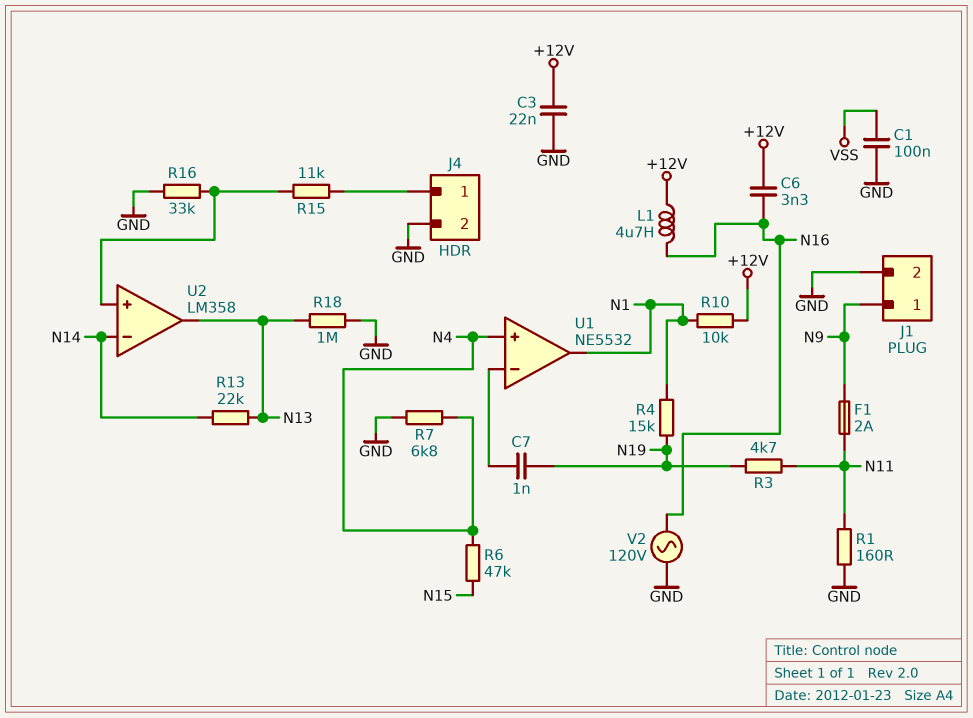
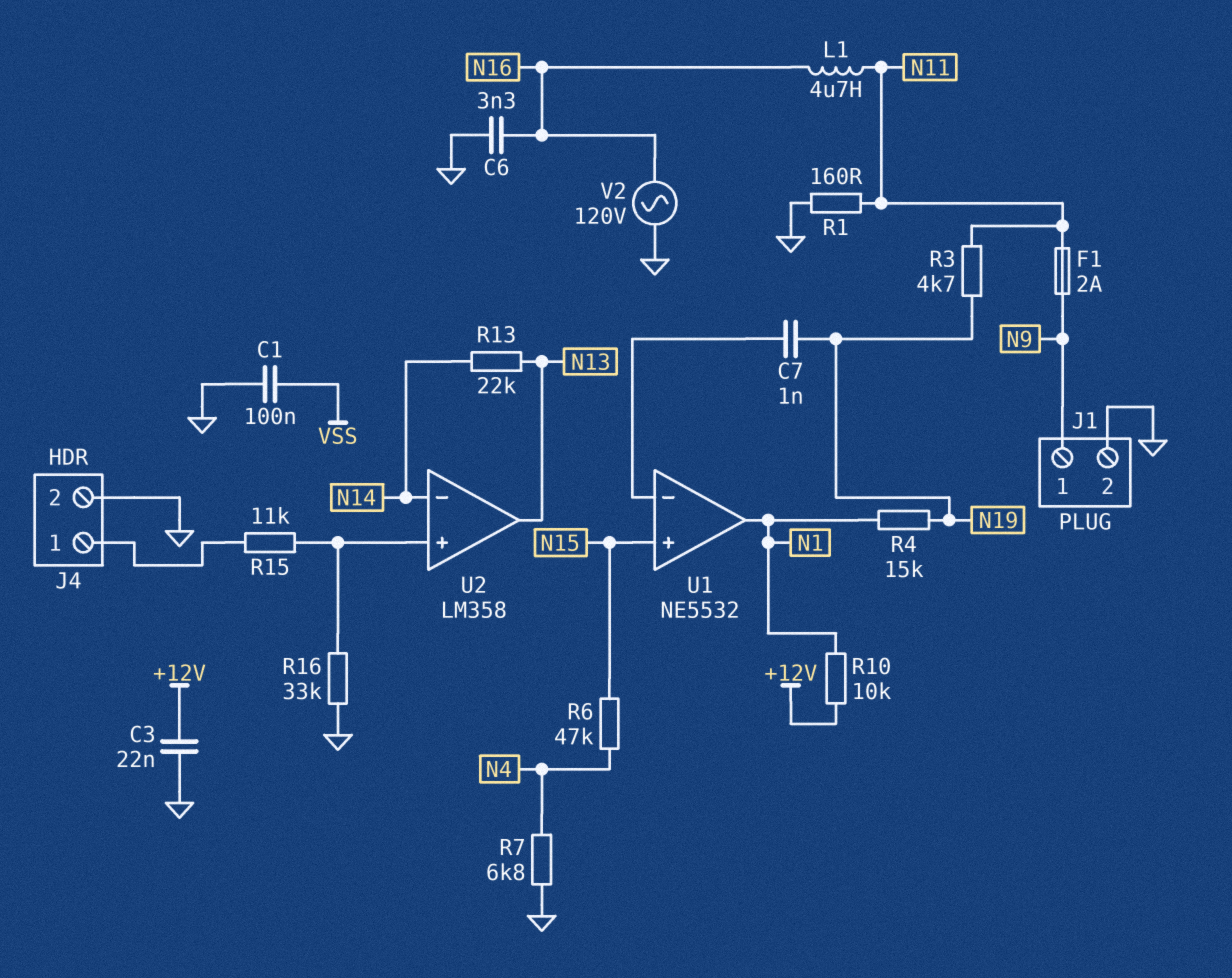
C6: 3.3nF (+12V, N16) -> 3.3nF (GND, N16)
L1: 4.7uH (+12V, N16) -> 4.7uH (N11, N16)
R18: 1M (GND, N13) -> none
U1 pin in+: N4 -> N15

